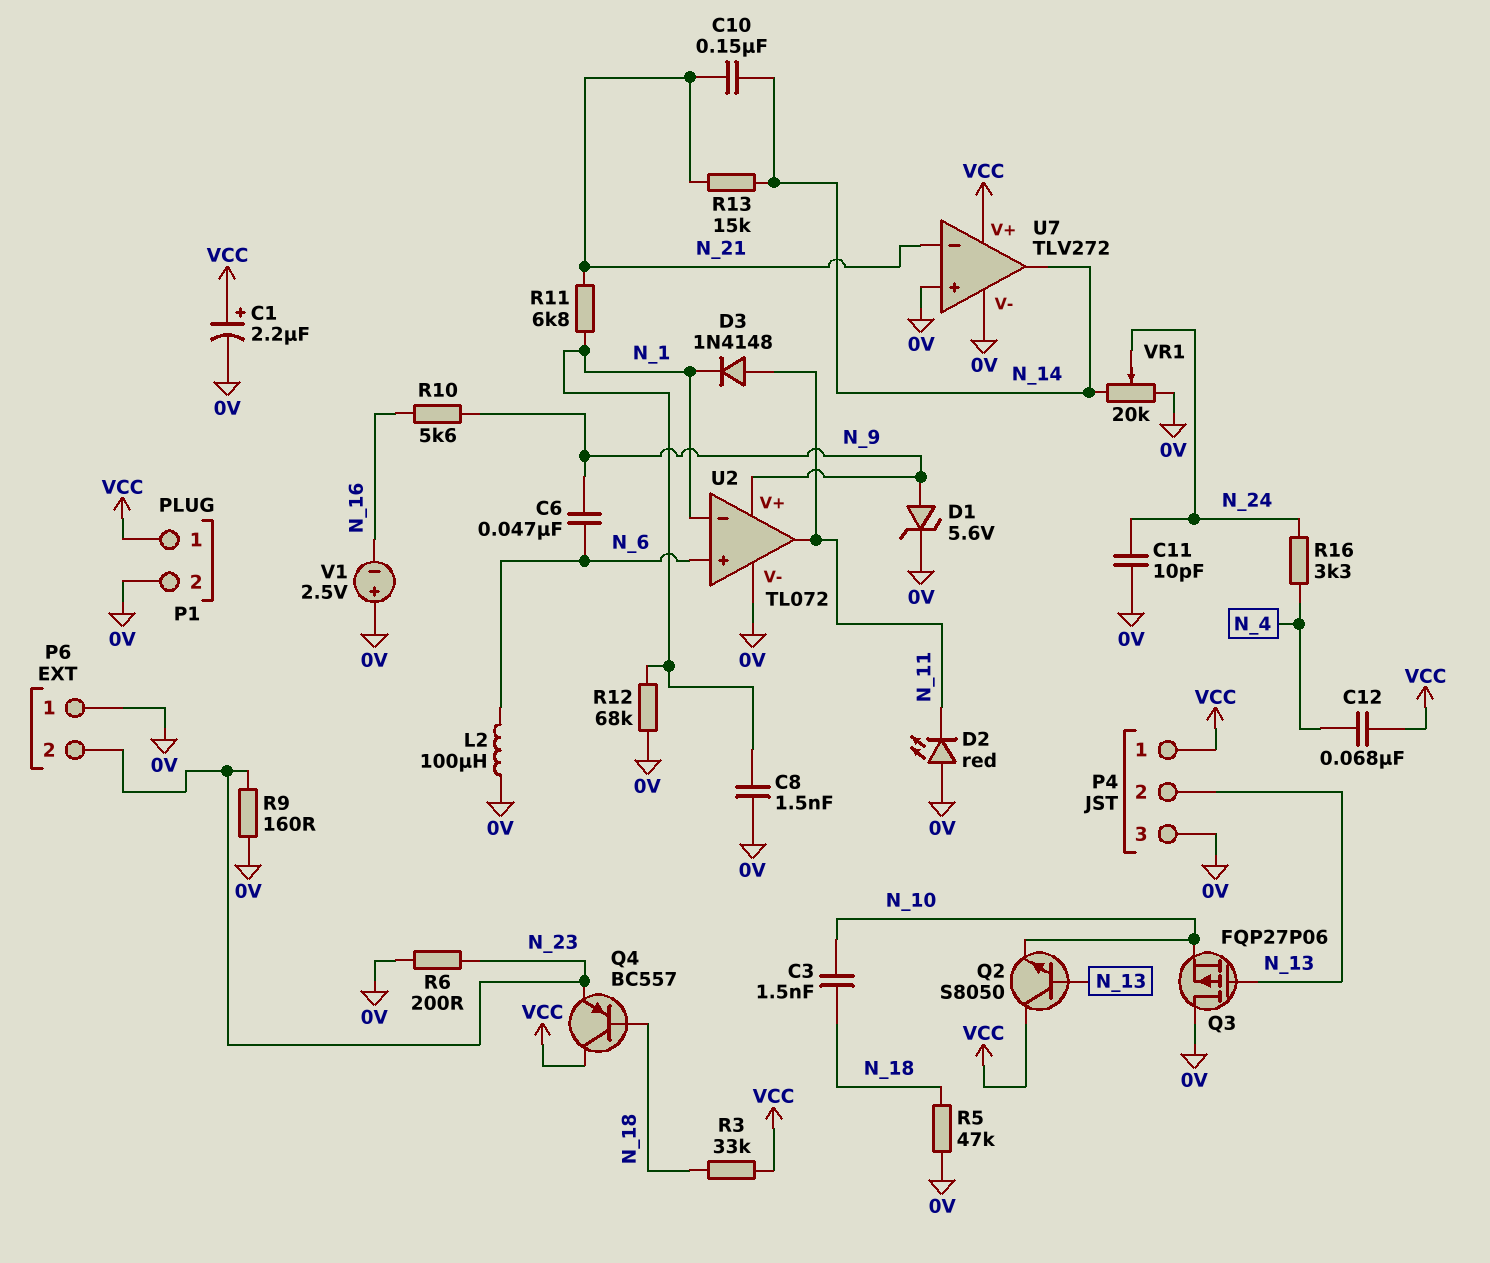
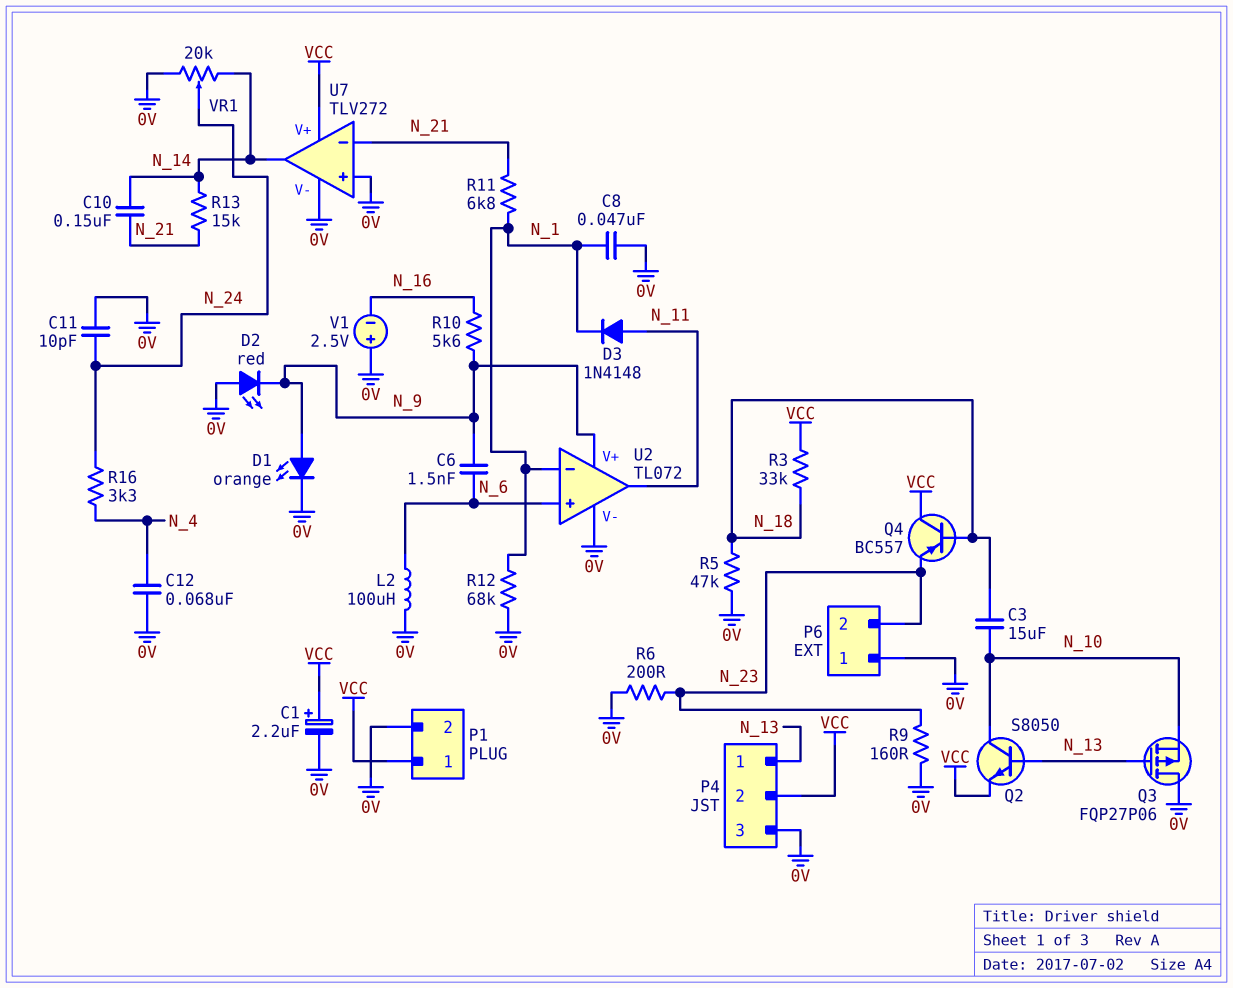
C3: 1.5nF (N_10, N_18) -> 15uF (N_10, N_18)
C6: 47nF (N_6, N_9) -> 1.5nF (N_6, N_9)
C8: 1.5nF (0V, N_1) -> 47nF (0V, N_1)
C12: 68nF (N_4, VCC) -> 68nF (0V, N_4)
D1: zener 5.6V (A N_9, K 0V) -> LED orange (A N_9, K 0V)
D2: LED red (A 0V, K N_11) -> LED red (A 0V, K N_9)
P4 pin 1: VCC -> N_13
P4 pin 2: N_13 -> VCC
Q2: NPN S8050 (B N_13, C VCC, E N_10) -> NPN S8050 (B N_13, C N_10, E VCC)

